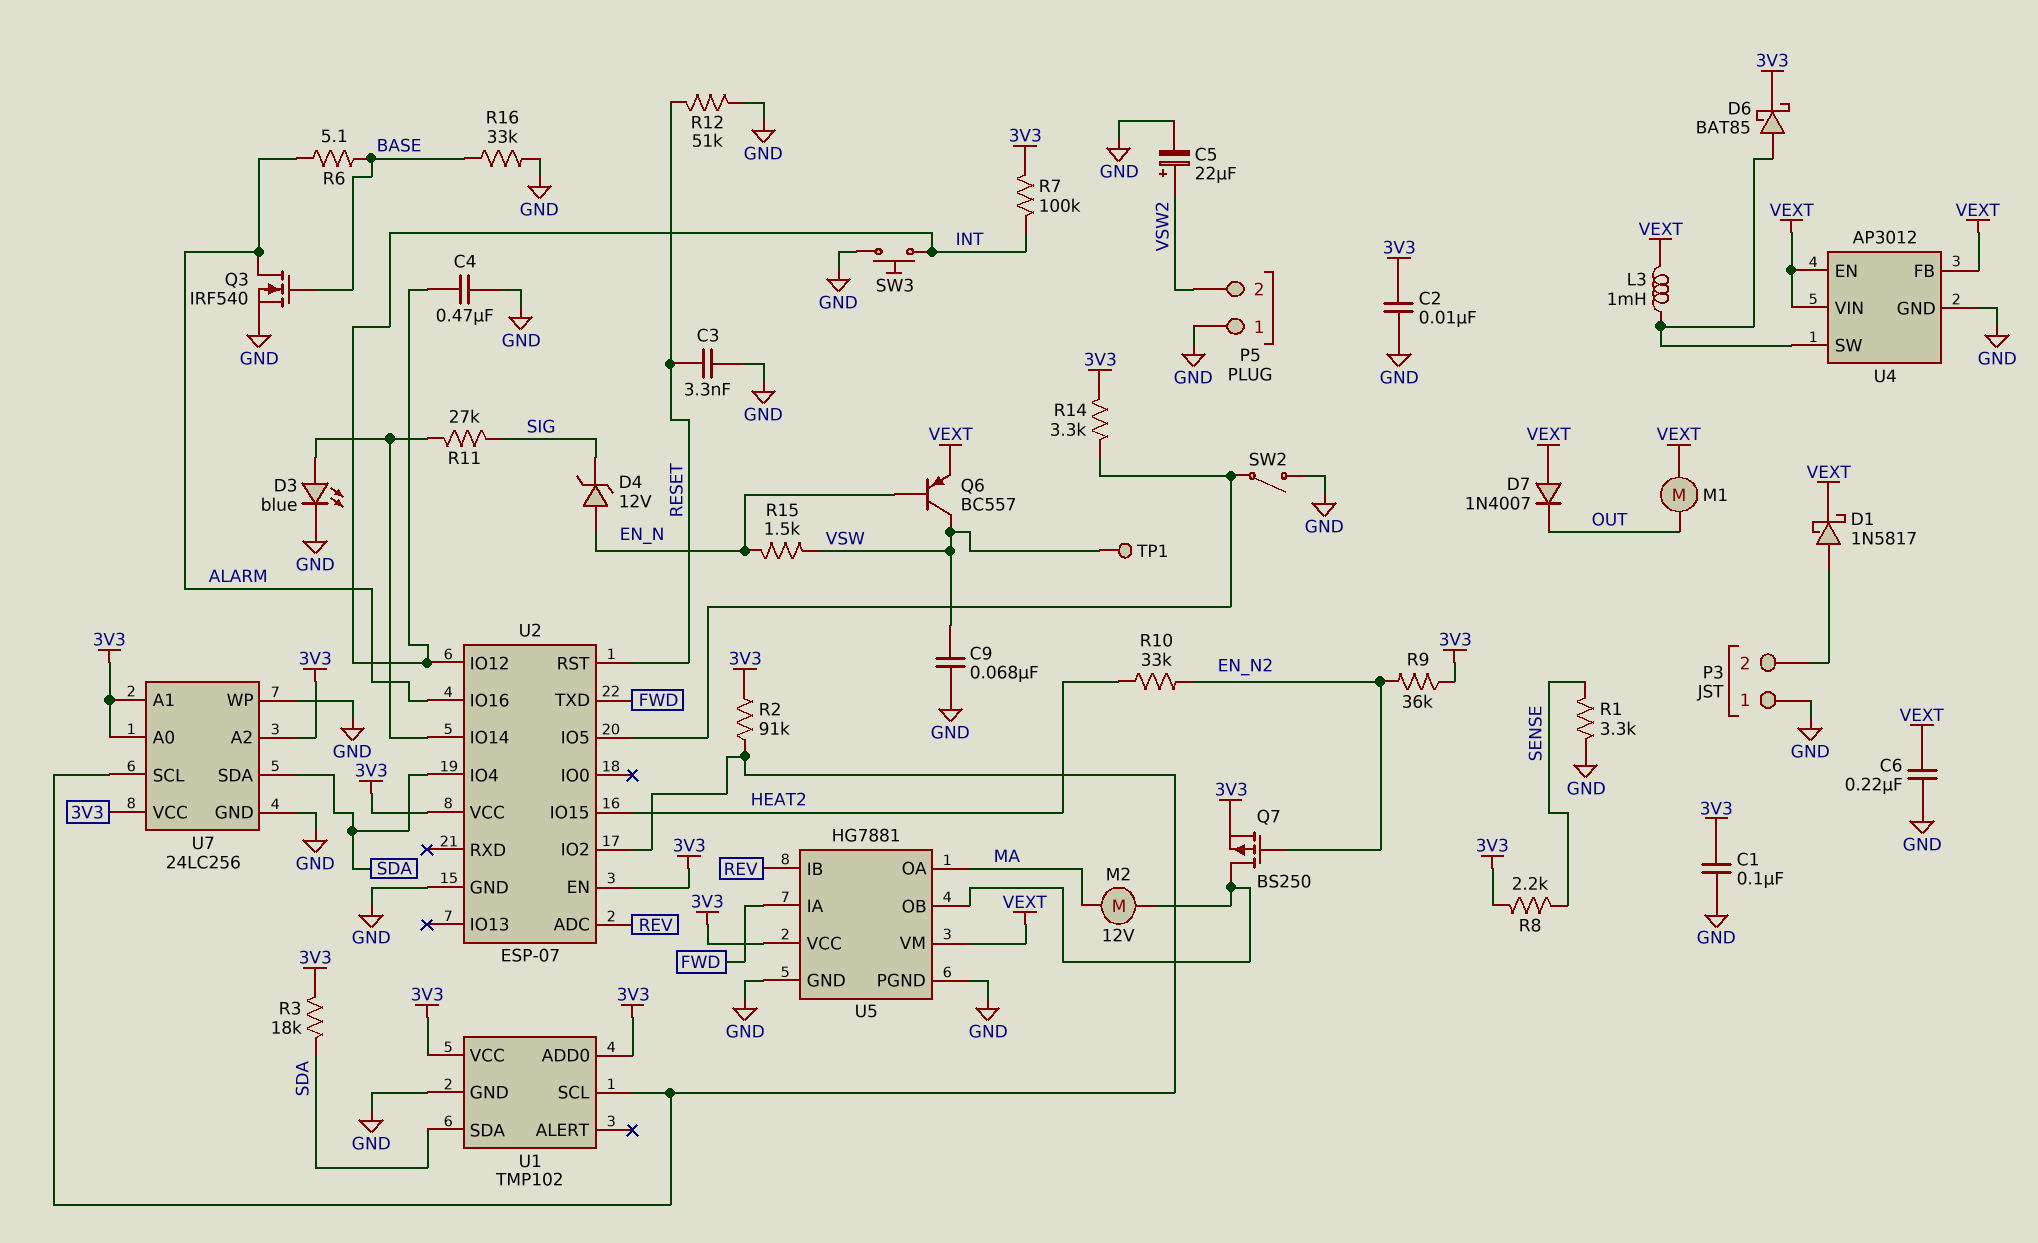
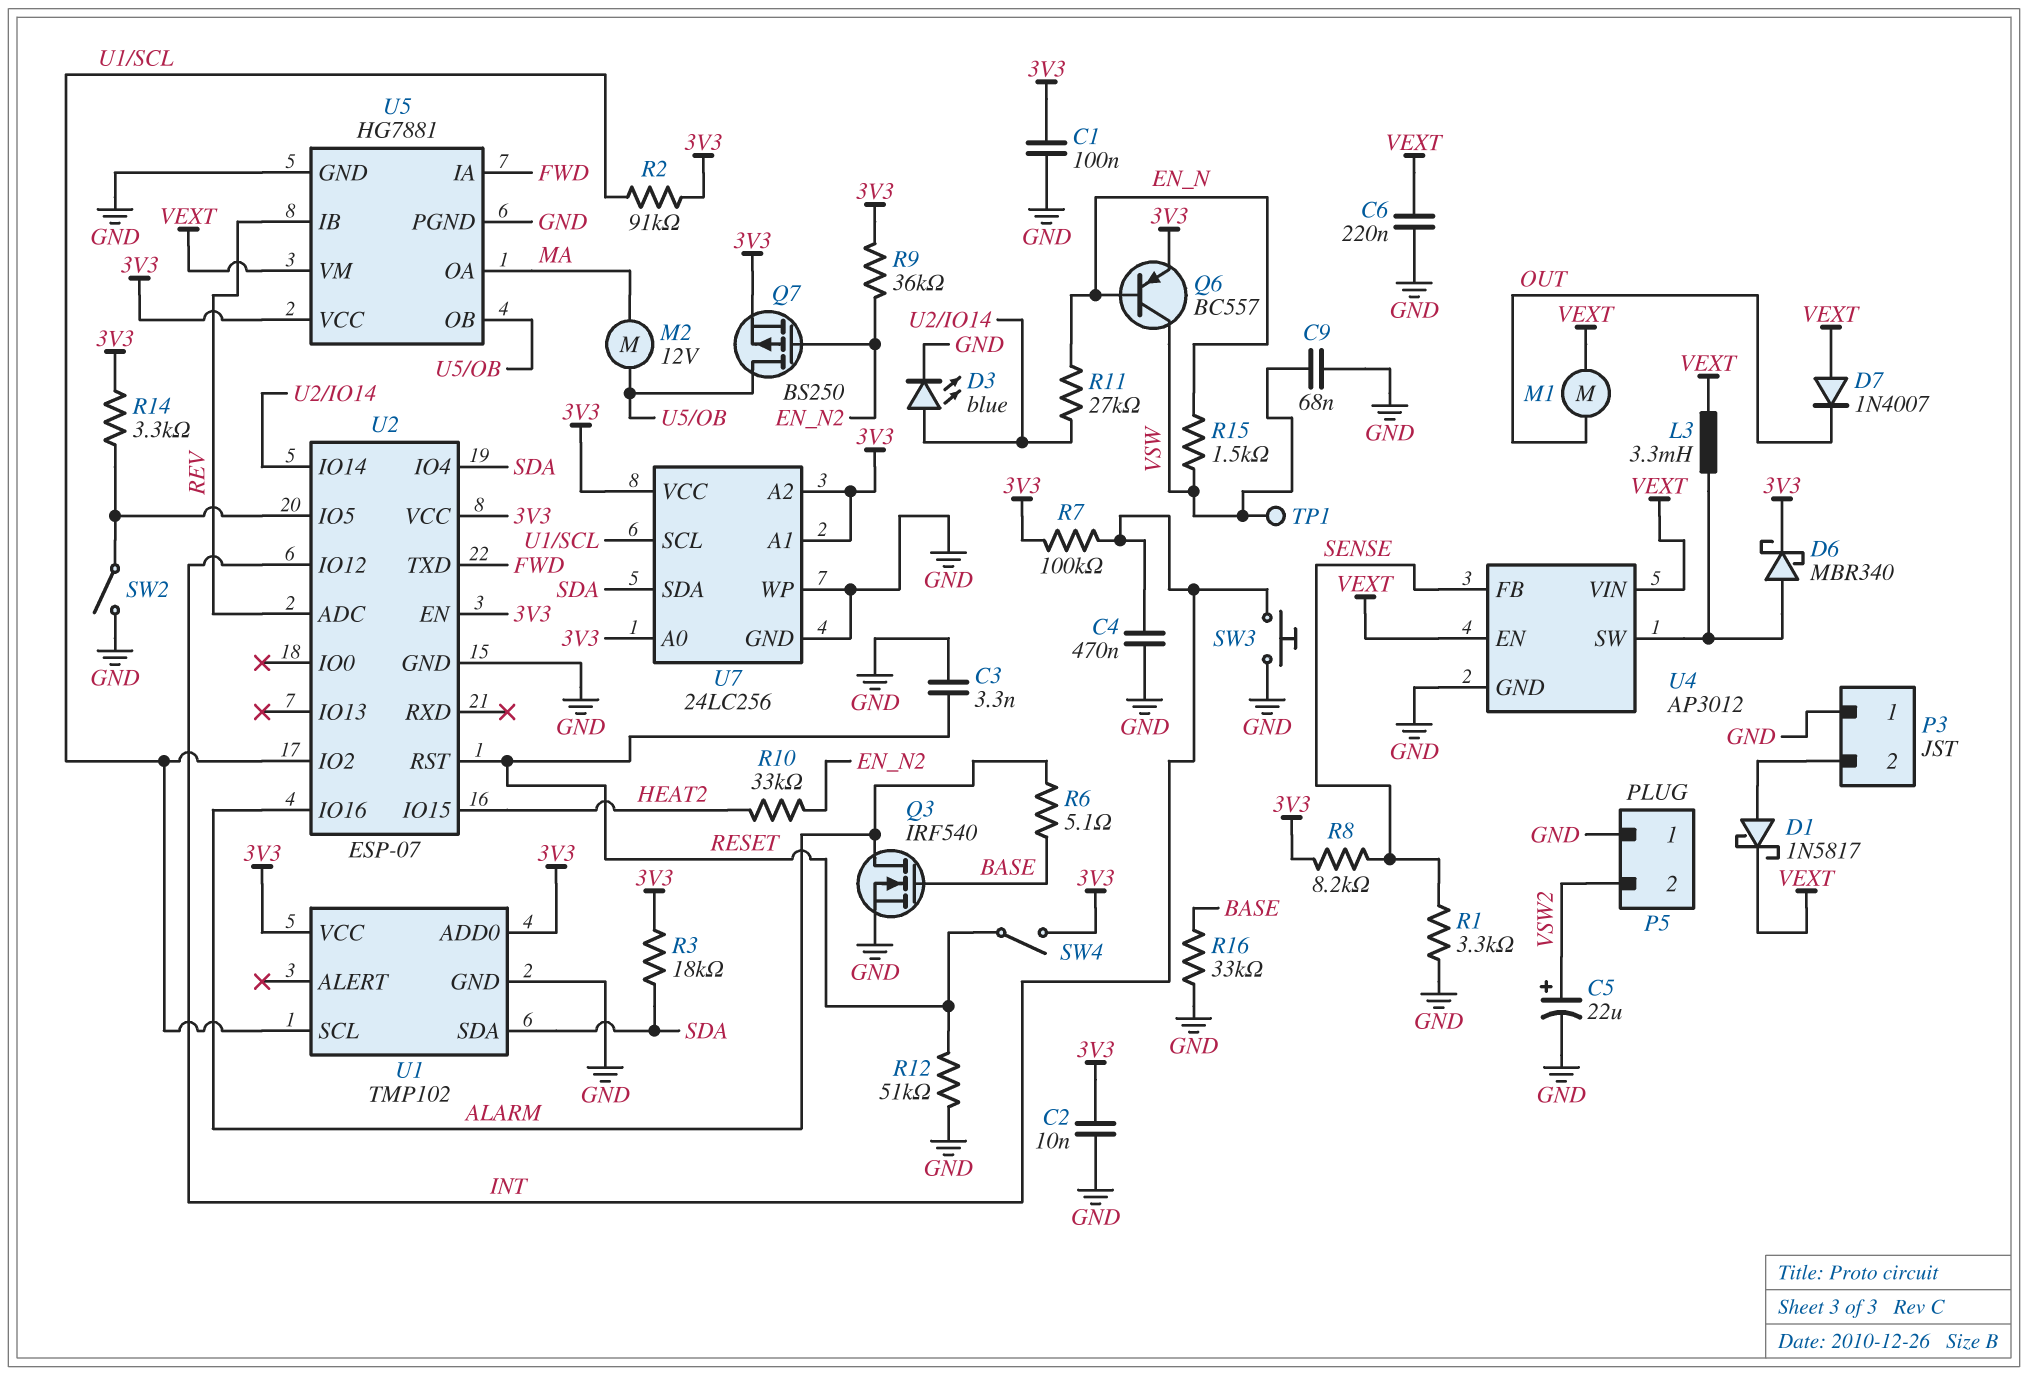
D4: zener 12V (A EN_N, K SIG) -> none
D6: schottky BAT85 (A U4/SW, K 3V3) -> schottky MBR340 (A U4/SW, K 3V3)
L3: 1mH (U4/SW, VEXT) -> 3.3mH (U4/SW, VEXT)
Q6: PNP BC557 (B EN_N, C VSW, E VEXT) -> PNP BC557 (B EN_N, C VSW, E 3V3)
R8: 2.2k (3V3, SENSE) -> 8.2k (3V3, SENSE)
R11: 27k (SIG, U2/IO14) -> 27k (EN_N, U2/IO14)
SW4: none -> switch (3V3, RESET)
U4 pin FB: VEXT -> SENSE

